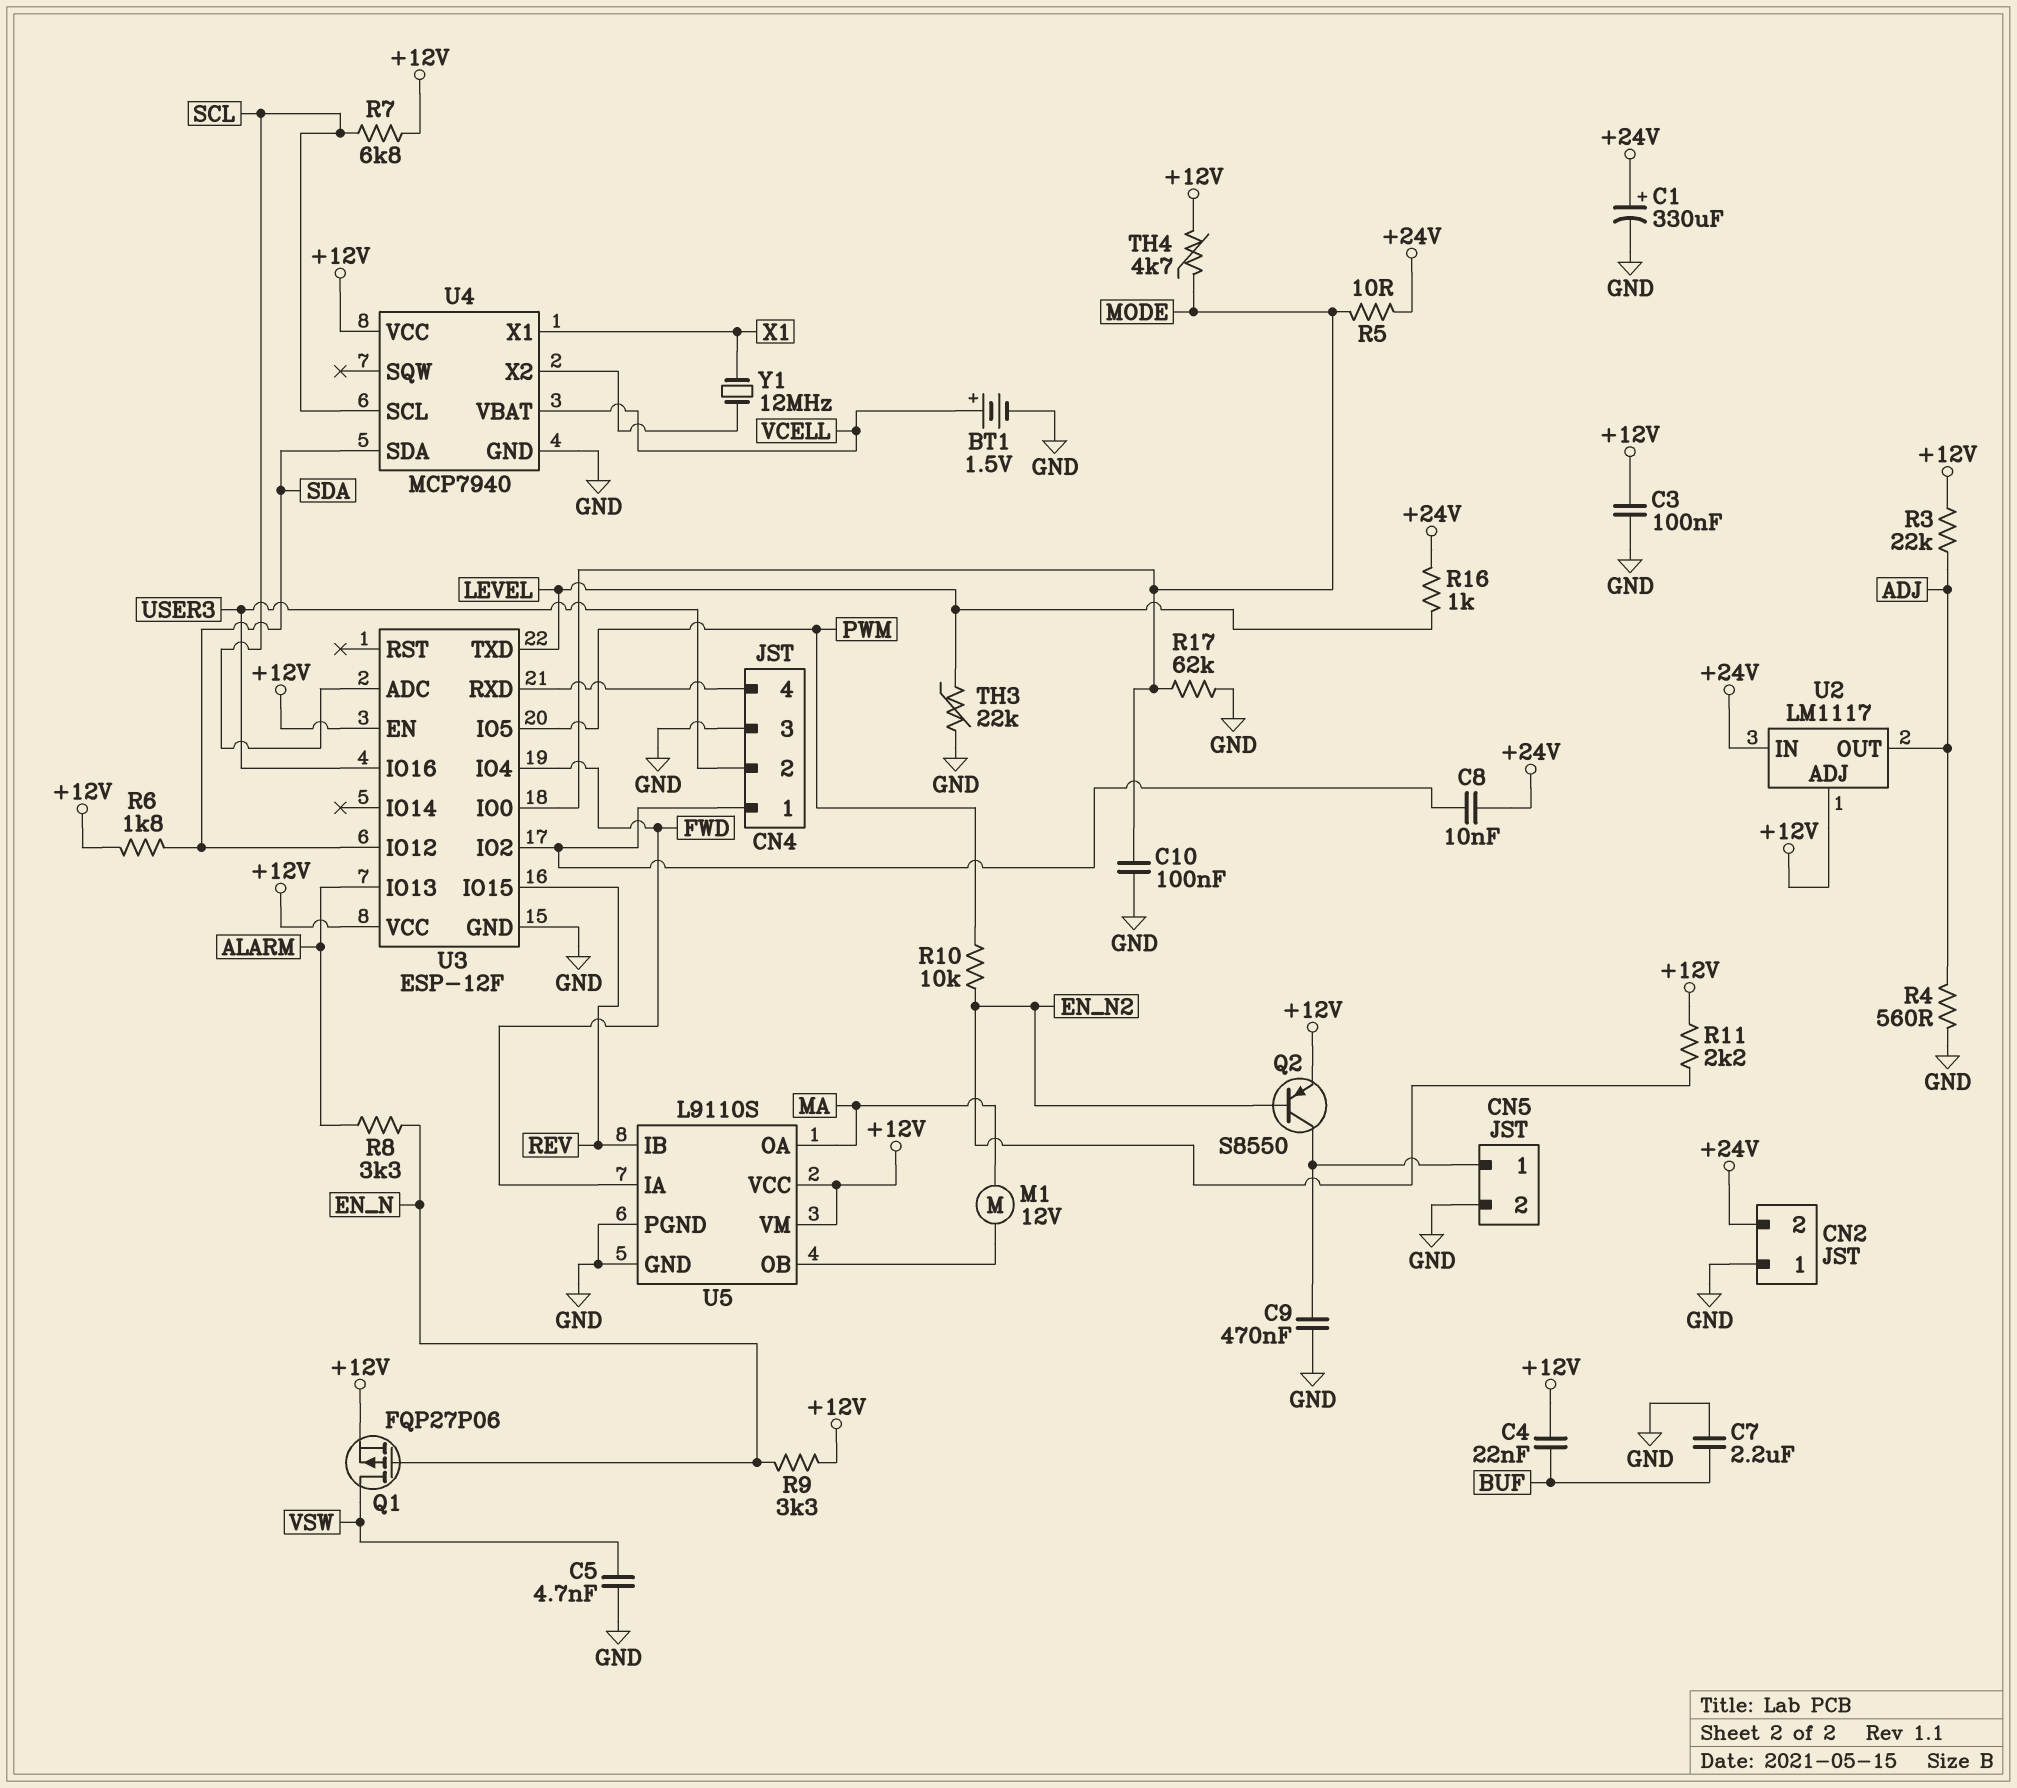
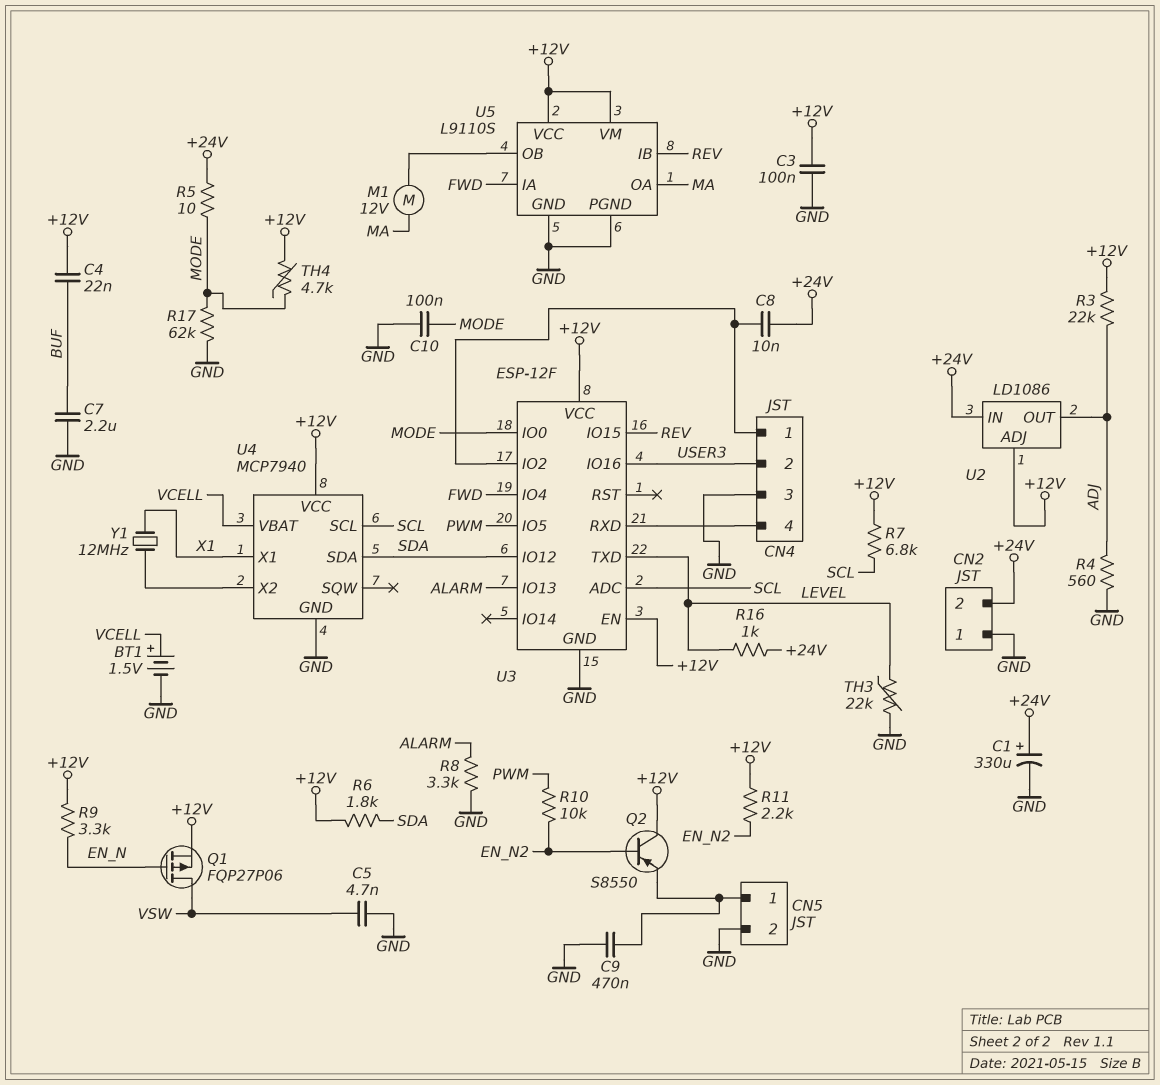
Q2: PNP S8550 (B EN_N2, C CN5/1, E +12V) -> PNP S8550 (B EN_N2, C +12V, E CN5/1)
R8: 3.3k (ALARM, EN_N) -> 3.3k (ALARM, GND)
U2: LM1117 -> LD1086

